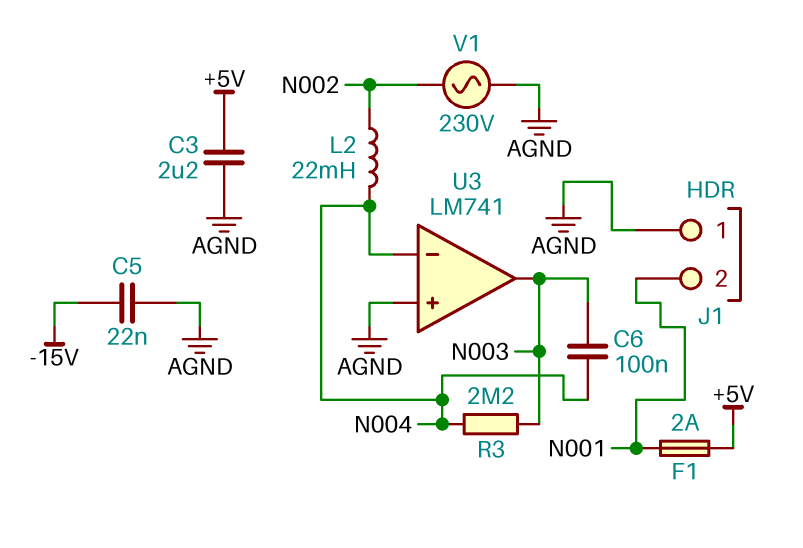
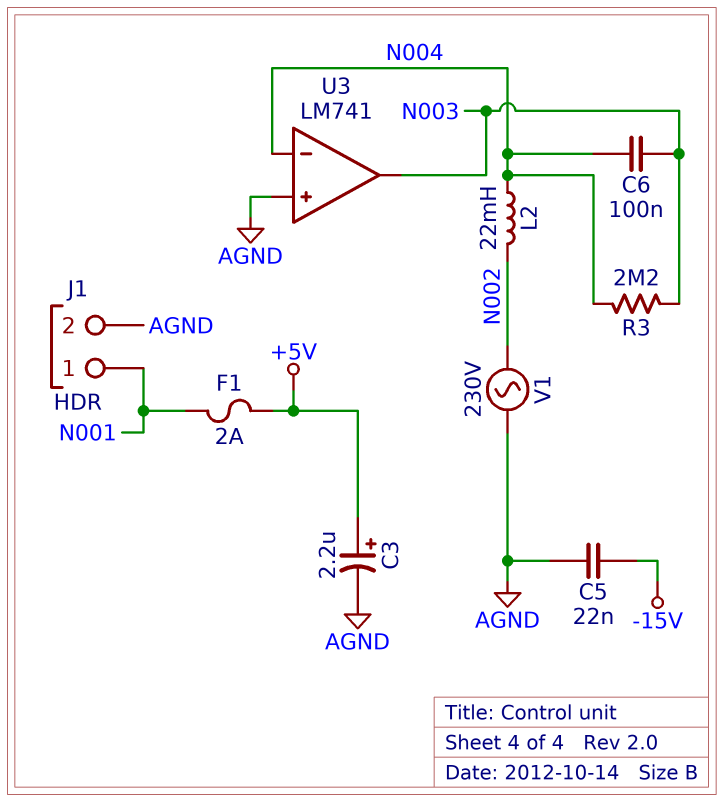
C3: 2.2uF (+5V, AGND) -> 2.2uF (plus +5V, minus AGND)
J1 pin 1: AGND -> N001
J1 pin 2: N001 -> AGND

